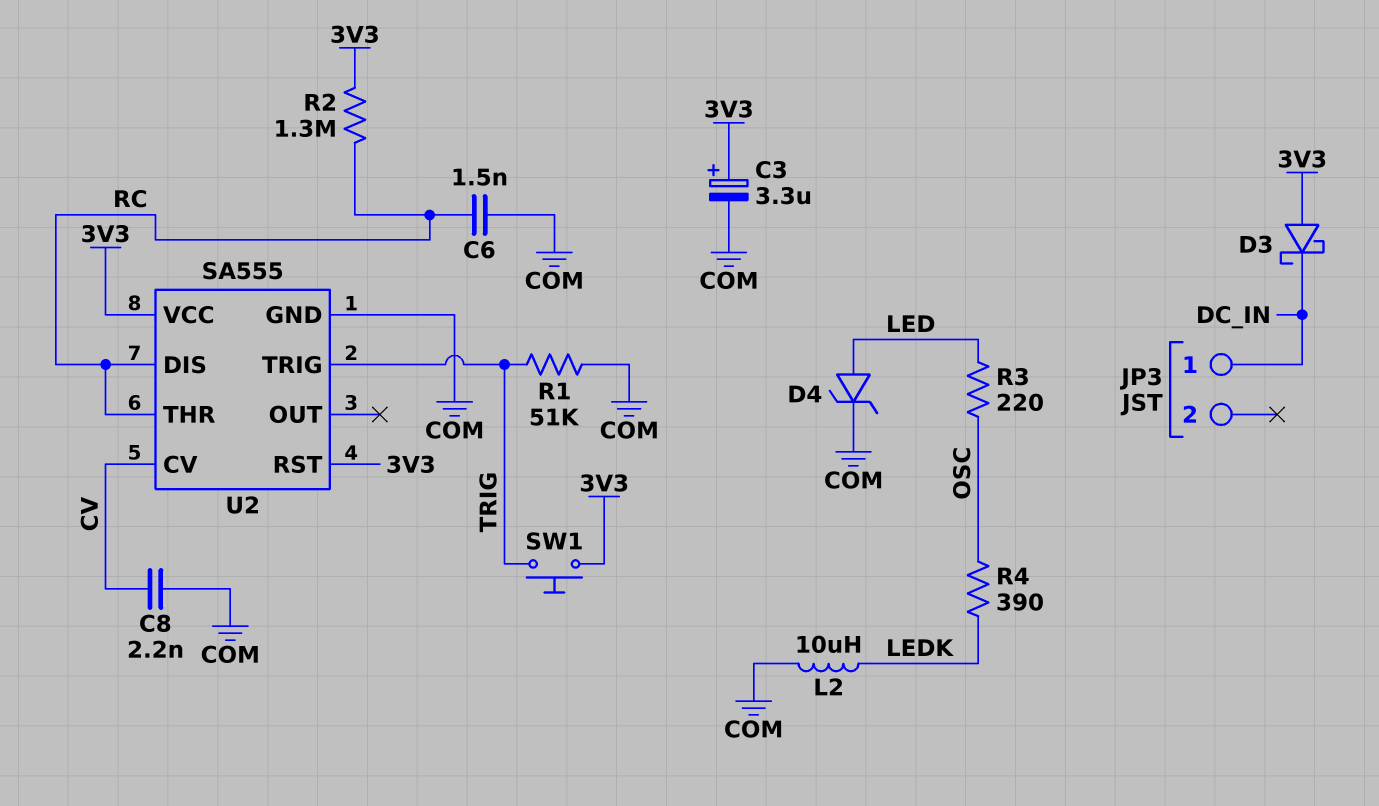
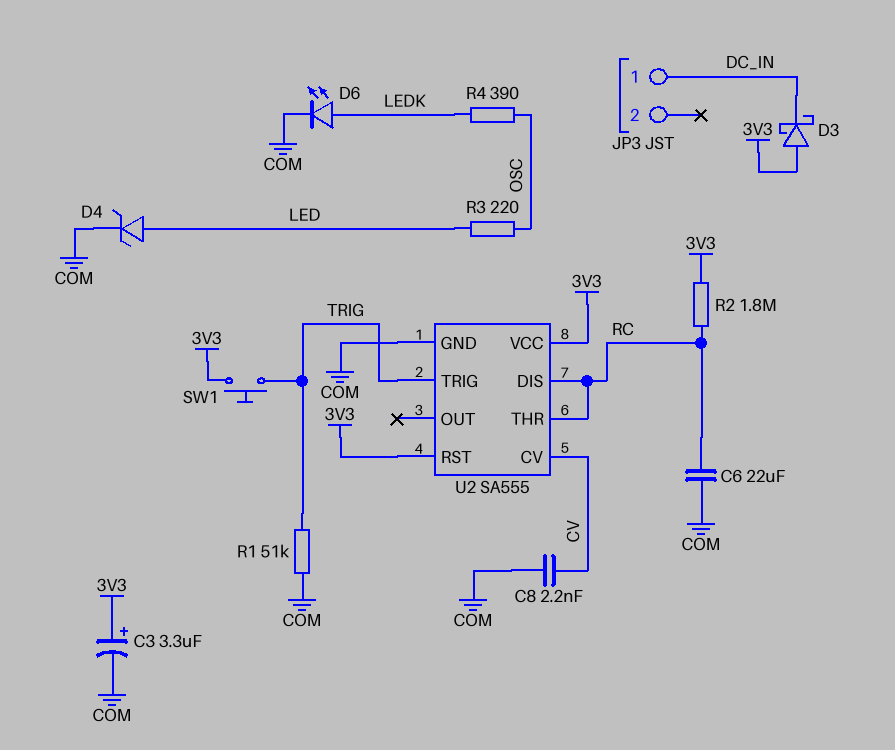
C6: 1.5nF (COM, RC) -> 22uF (COM, RC)
D6: none -> LED (A LEDK, K COM)
L2: 10uH (COM, LEDK) -> none
R2: 1.3M (3V3, RC) -> 1.8M (3V3, RC)

